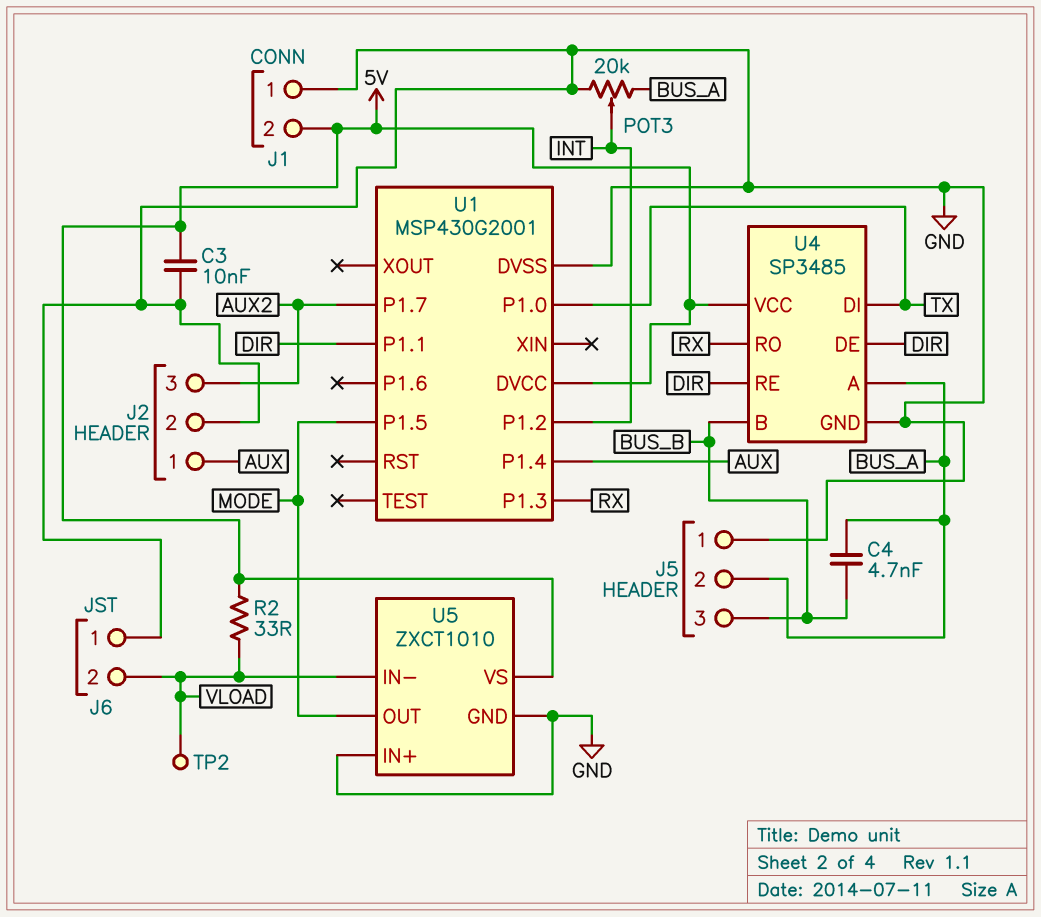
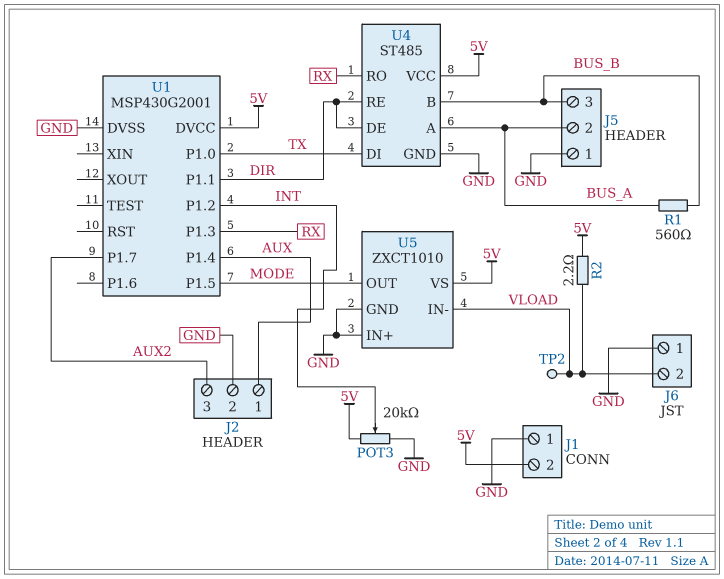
C3: 10nF (5V, GND) -> none
C4: 4.7nF (BUS_A, BUS_B) -> none
POT3: 20k (BUS_A, GND, wiper INT) -> 20k (5V, GND, wiper INT)
R1: none -> 560 (BUS_A, BUS_B)
R2: 33 (5V, VLOAD) -> 2.2 (5V, VLOAD)
U4: SP3485 -> ST485

